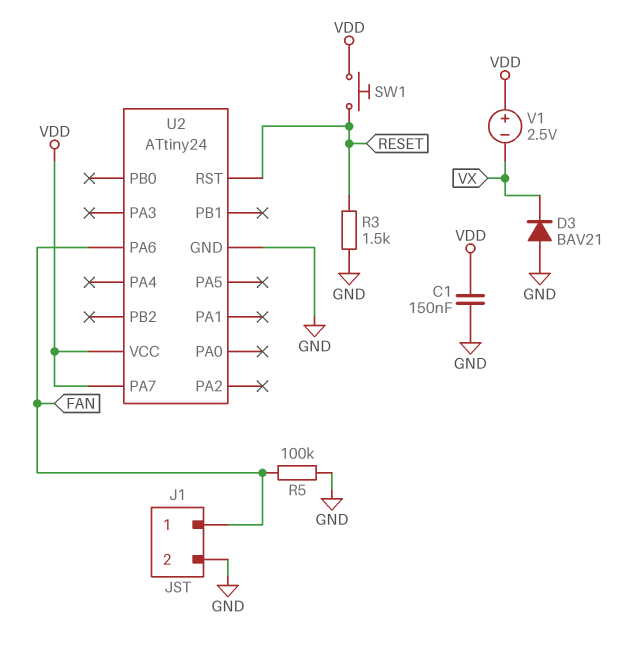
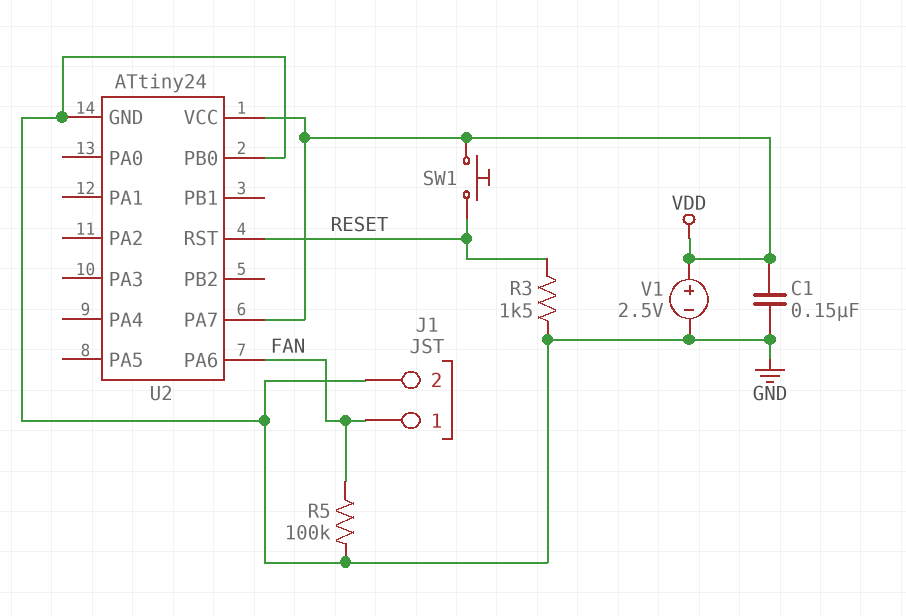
D3: diode BAV21 (A GND, K VX) -> none
U2 pin PB0: none -> GND
V1: 2.5V (plus VDD, minus VX) -> 2.5V (plus VDD, minus GND)

